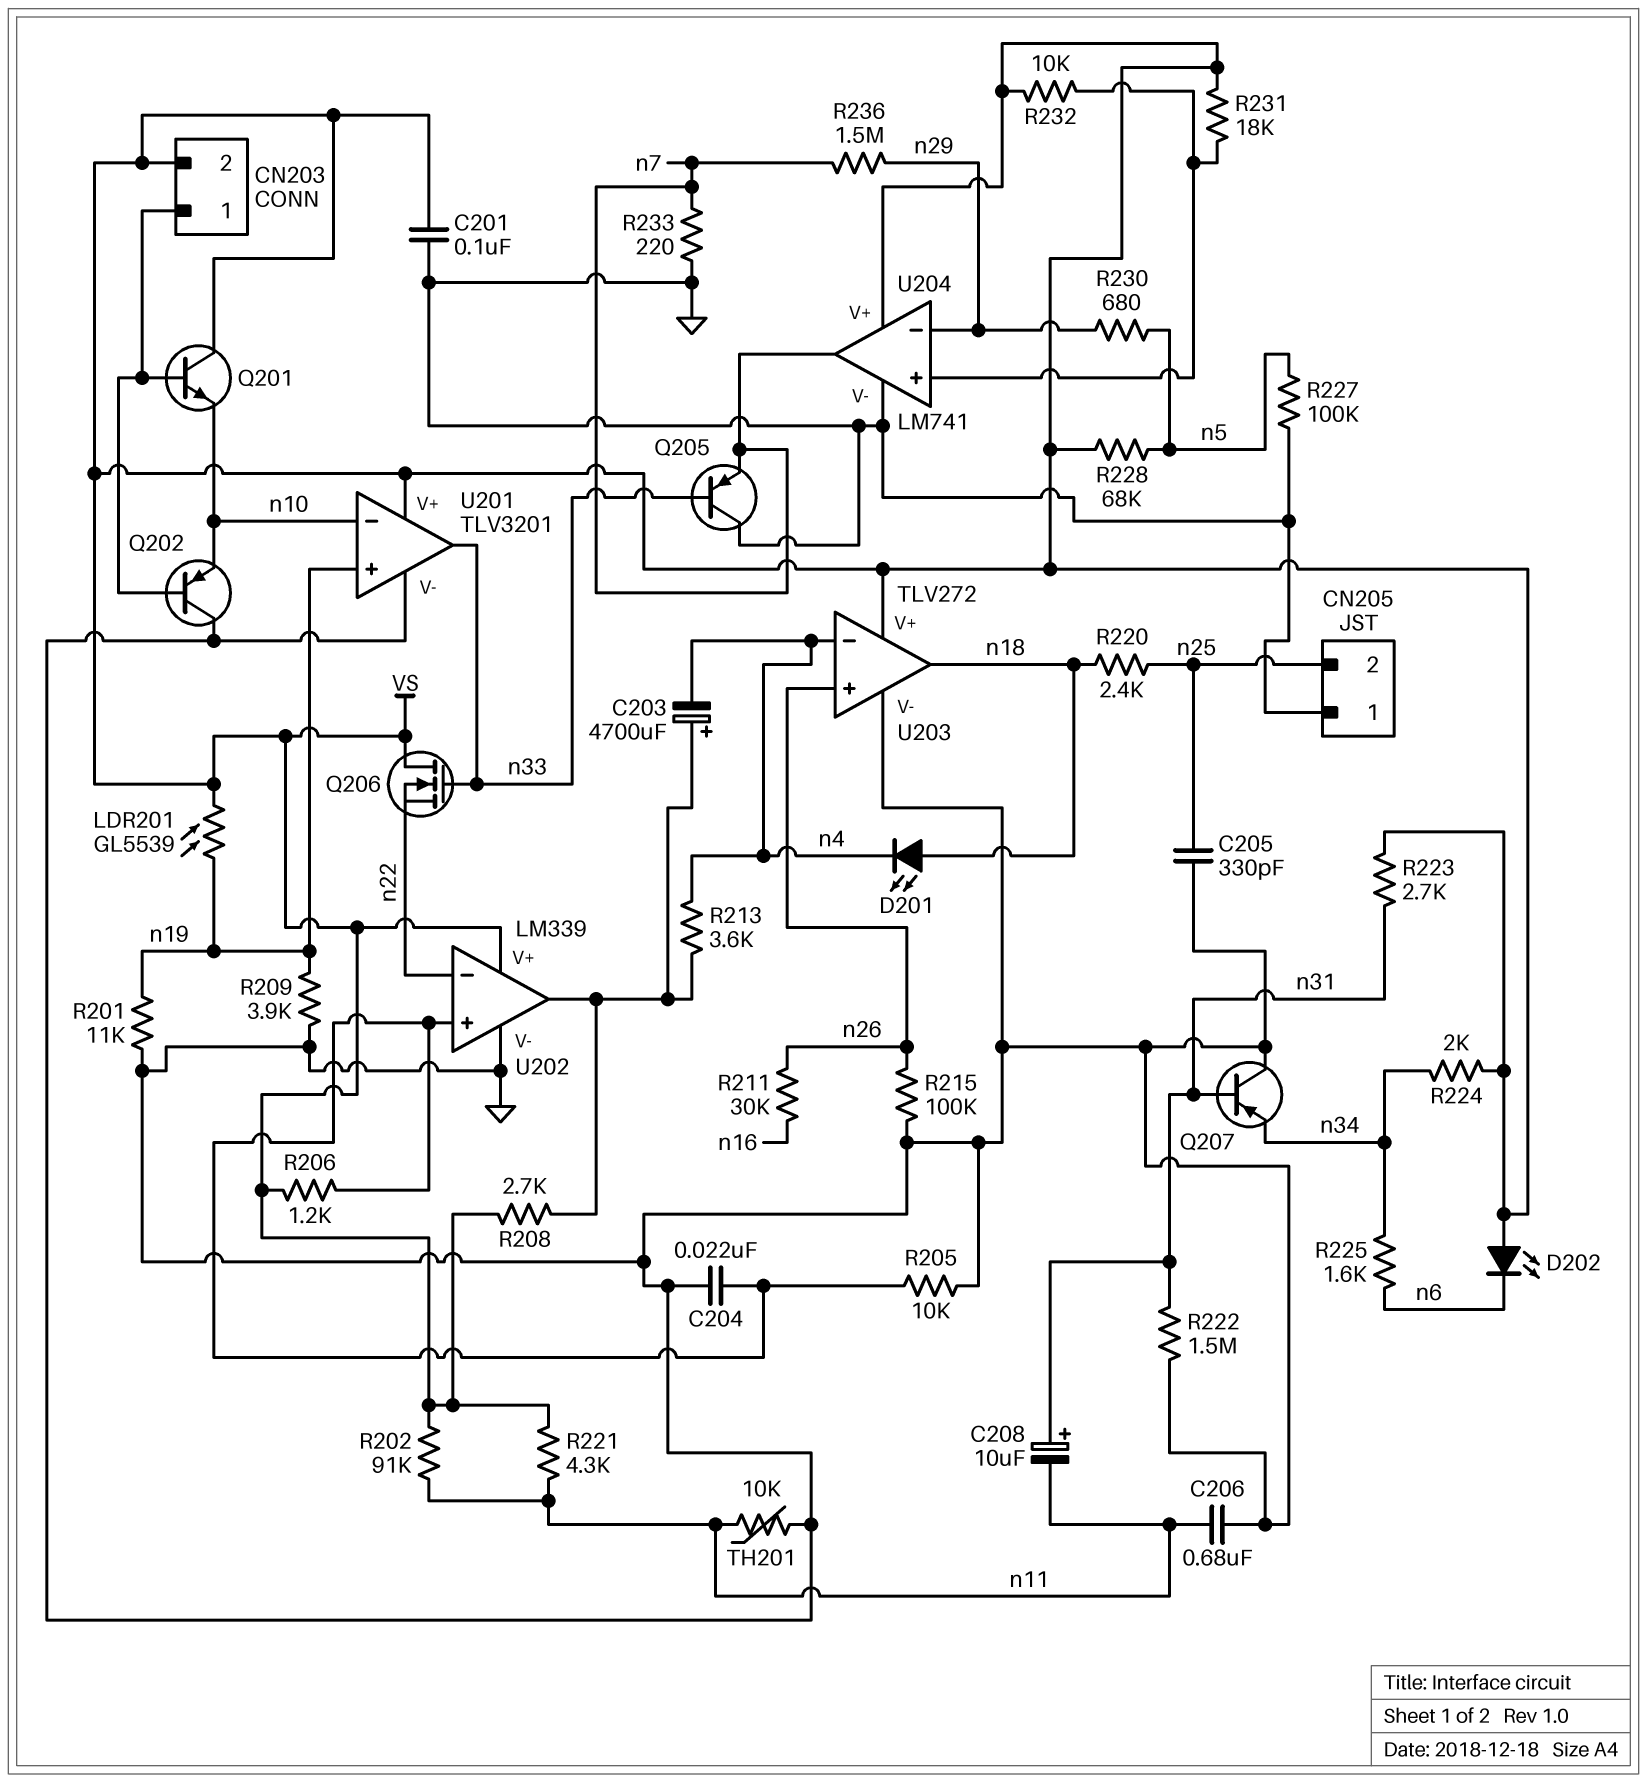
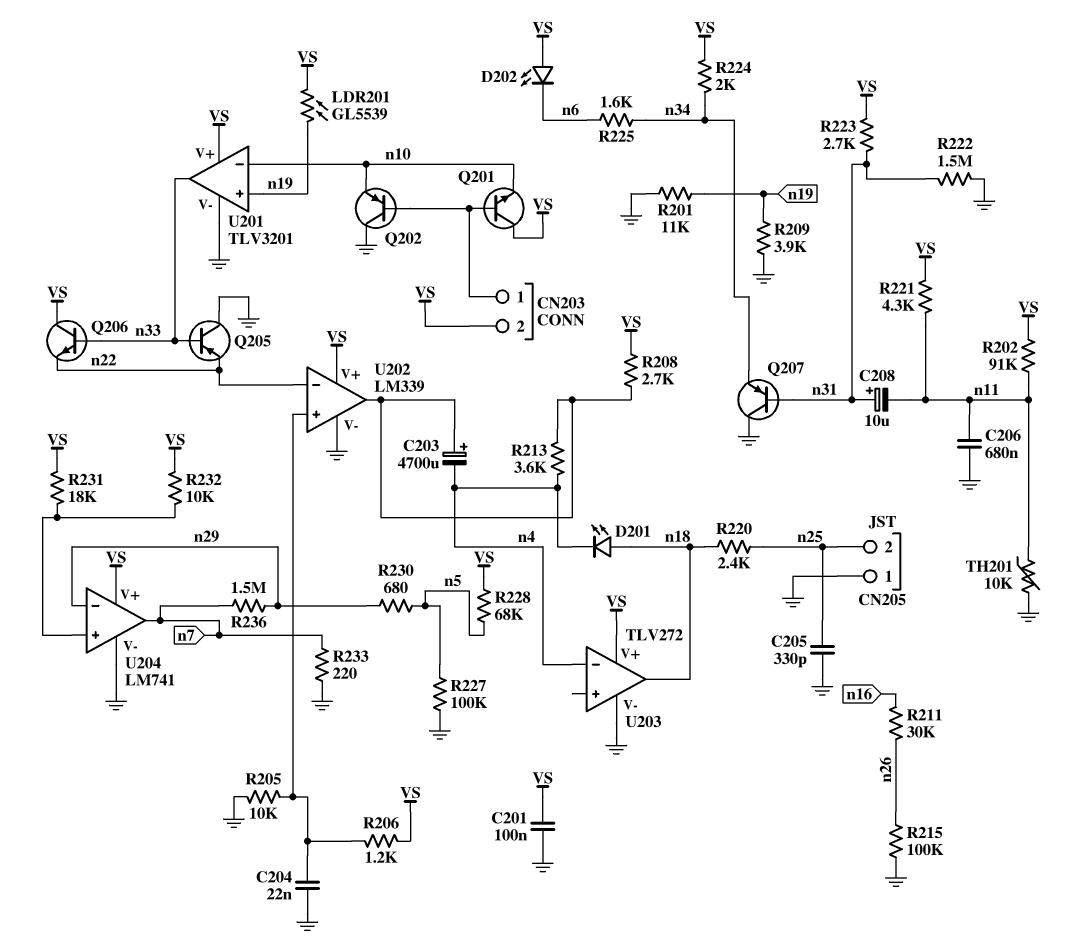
Q205: PNP (B n33, C GND, E n7) -> PNP (B n33, C GND, E n22)
Q206: NMOS (G n33, D VS, S n22) -> NPN (B n33, C VS, E n22)
U203 pin in+: n26 -> none

